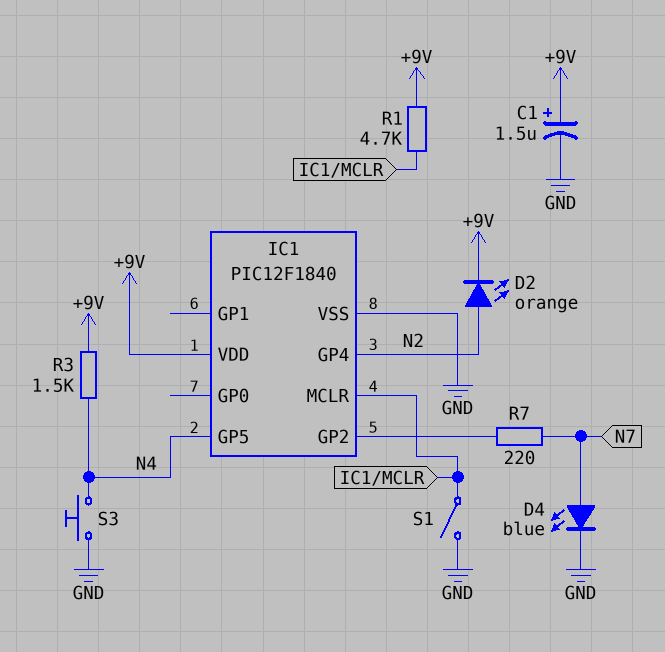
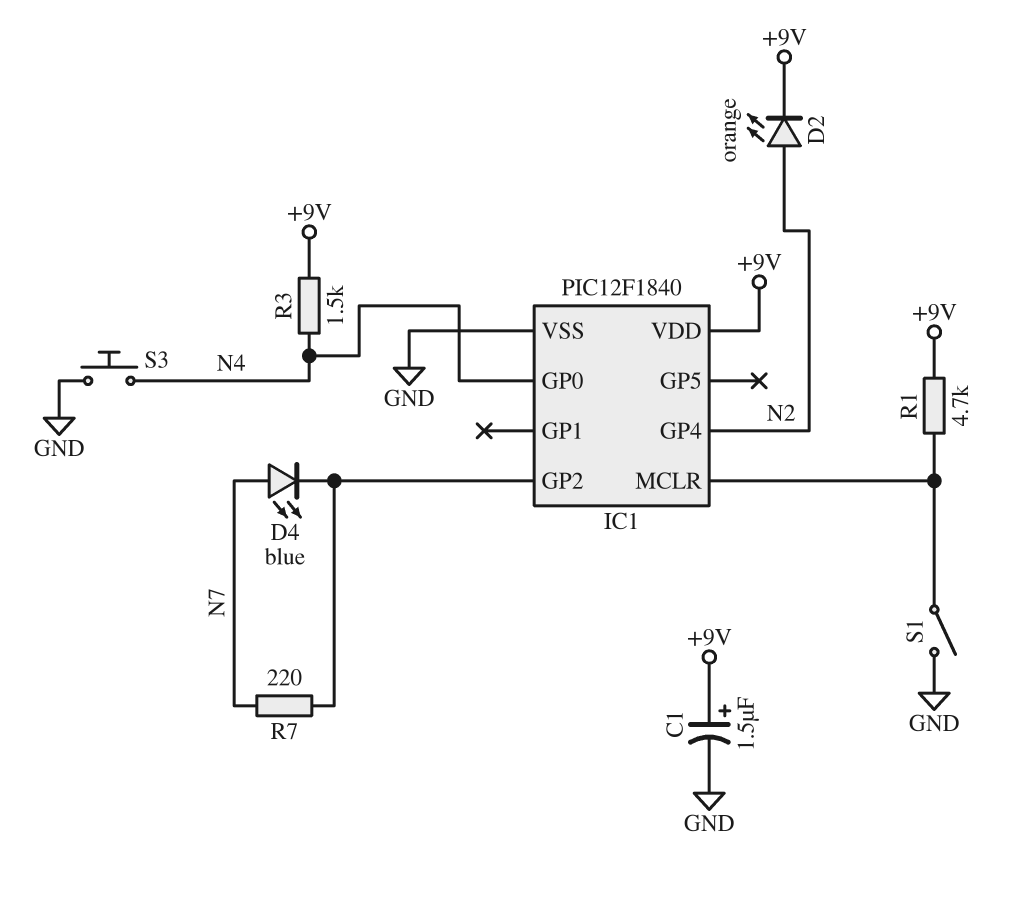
D4: LED blue (A N7, K GND) -> LED blue (A N7, K IC1/GP2)
IC1 pin GP0: none -> N4
IC1 pin GP5: N4 -> none

